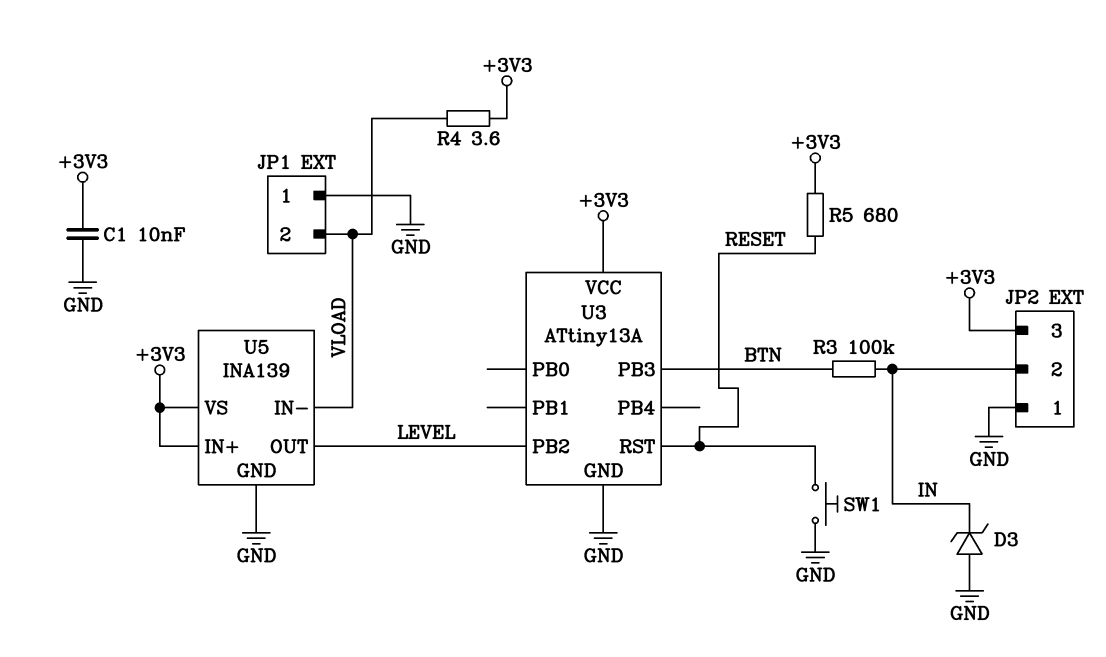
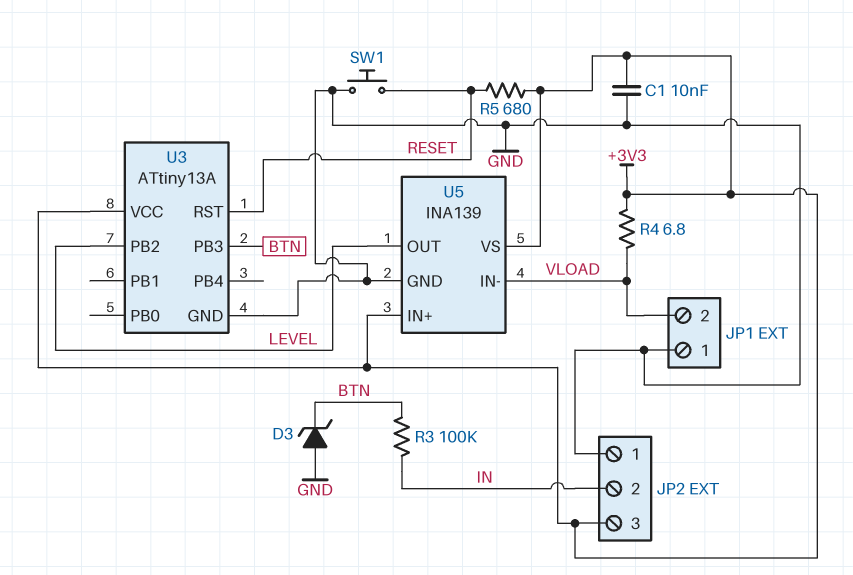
D3: zener (A GND, K IN) -> zener (A GND, K BTN)
R4: 3.6 (+3V3, VLOAD) -> 6.8 (+3V3, VLOAD)

